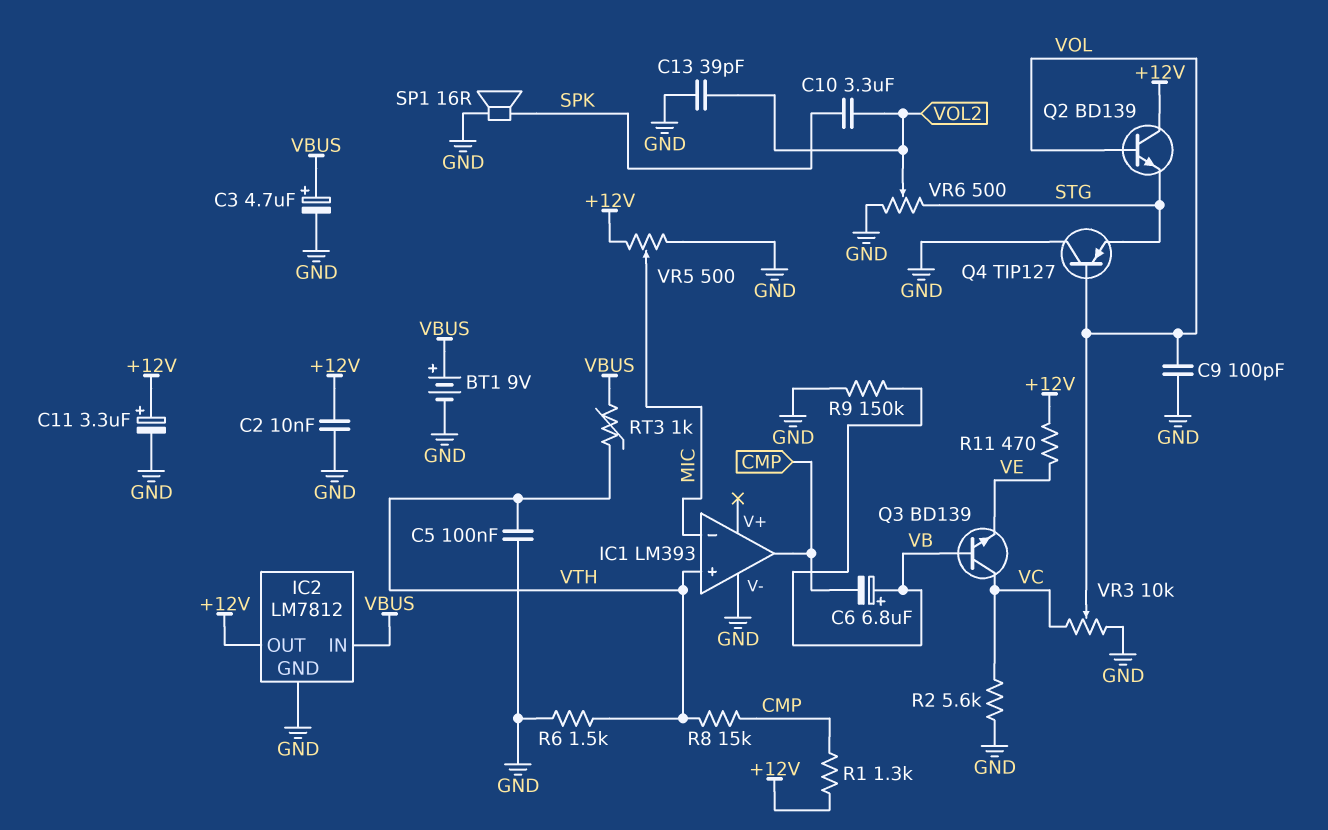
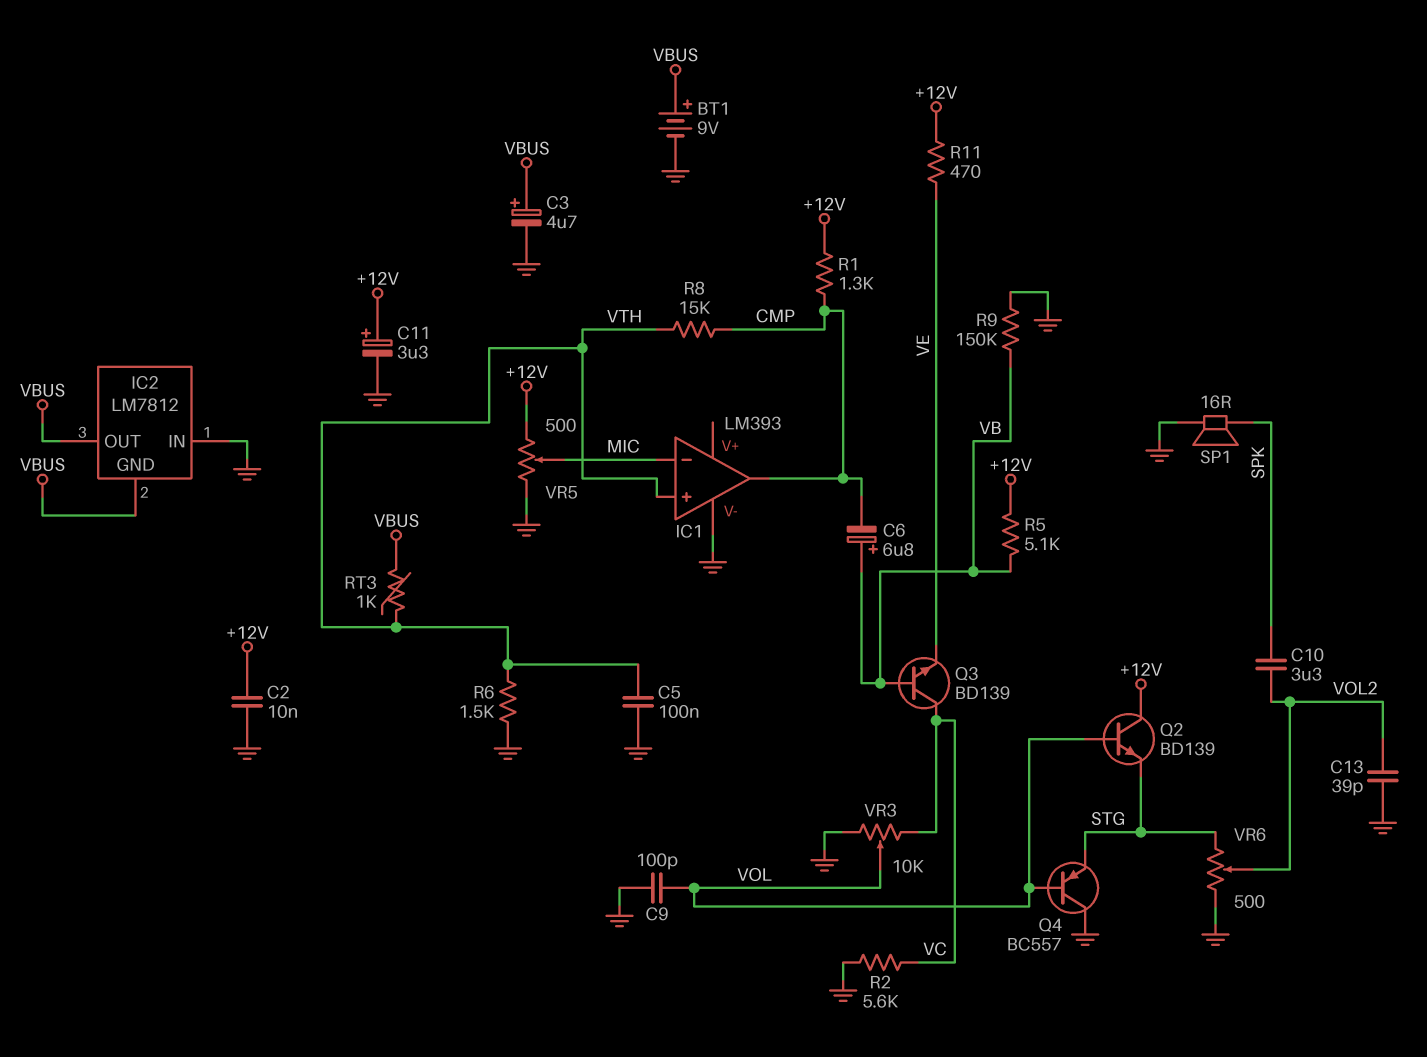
IC2 pin GND: GND -> VBUS
IC2 pin IN: VBUS -> GND
IC2 pin OUT: +12V -> VBUS
Q4: PNP TIP127 (B VOL, C GND, E STG) -> PNP BC557 (B VOL, C GND, E STG)
R5: none -> 5.1k (+12V, VB)

